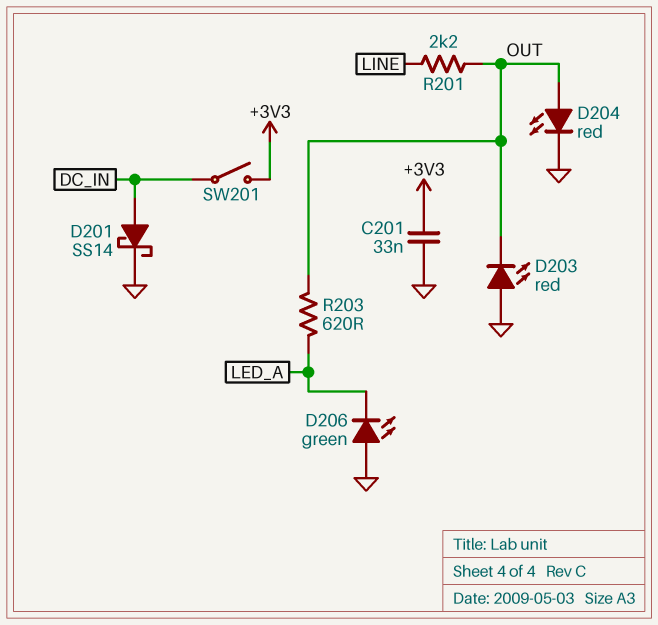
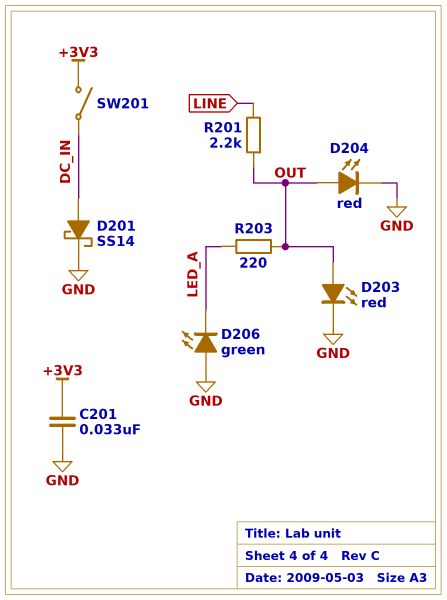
D203: LED red (A GND, K OUT) -> LED red (A OUT, K GND)
R203: 620 (LED_A, OUT) -> 220 (LED_A, OUT)

